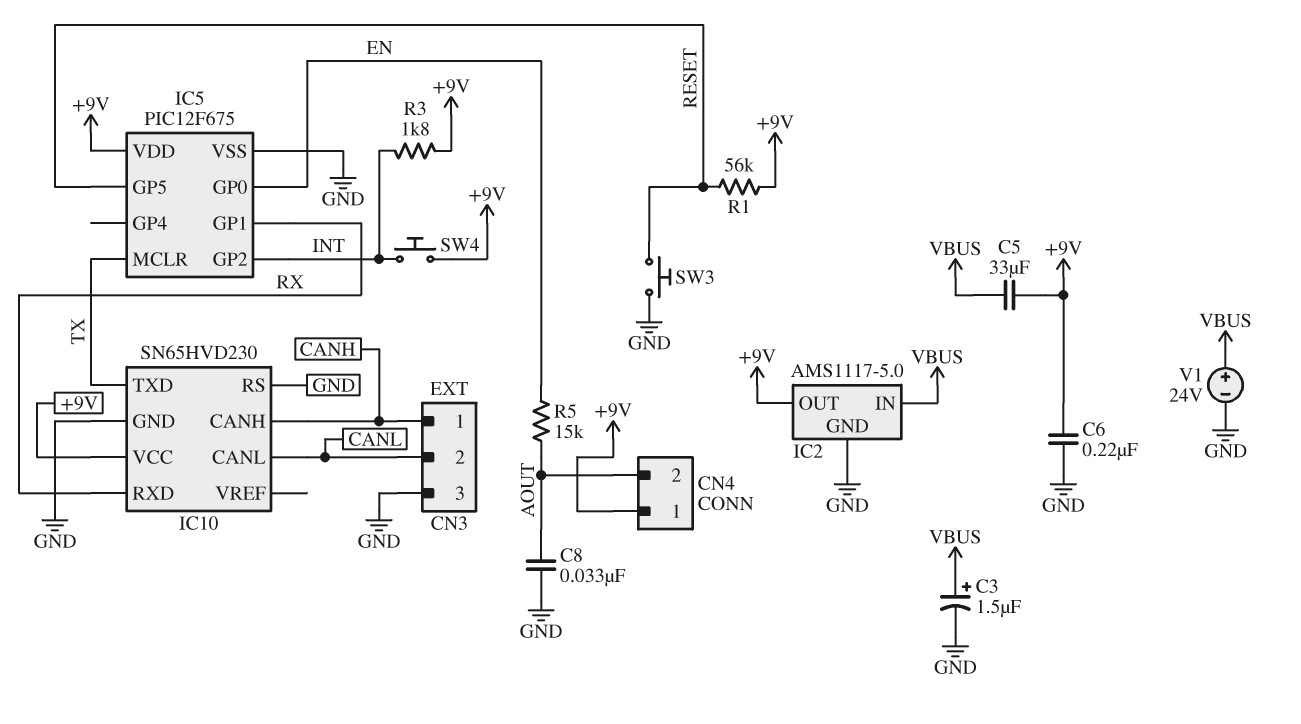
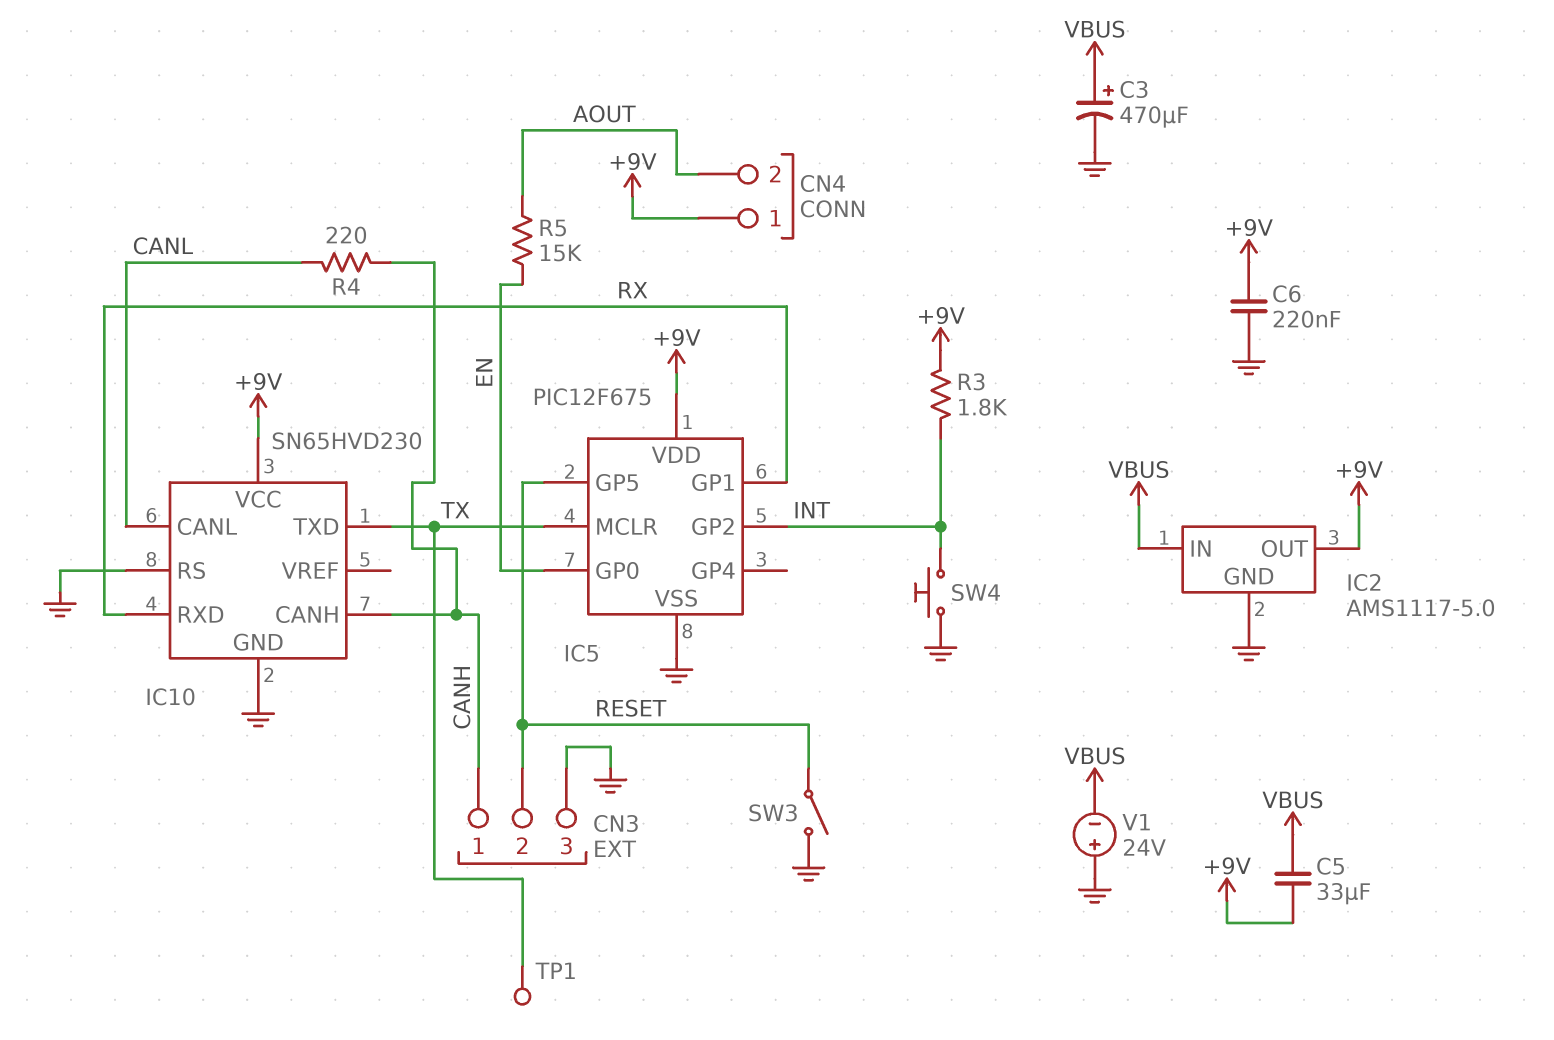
C3: 1.5uF (plus VBUS, minus GND) -> 470uF (plus VBUS, minus GND)
C8: 33nF (AOUT, GND) -> none
CN3 pin 2: CANL -> RESET
R1: 56k (+9V, RESET) -> none
R4: none -> 220 (CANH, CANL)
SW3: button (GND, RESET) -> switch (GND, RESET)
SW4: button (+9V, INT) -> button (GND, INT)
TP1: none -> test point (TX)
V1: 24V (plus VBUS, minus GND) -> 24V (plus GND, minus VBUS)

